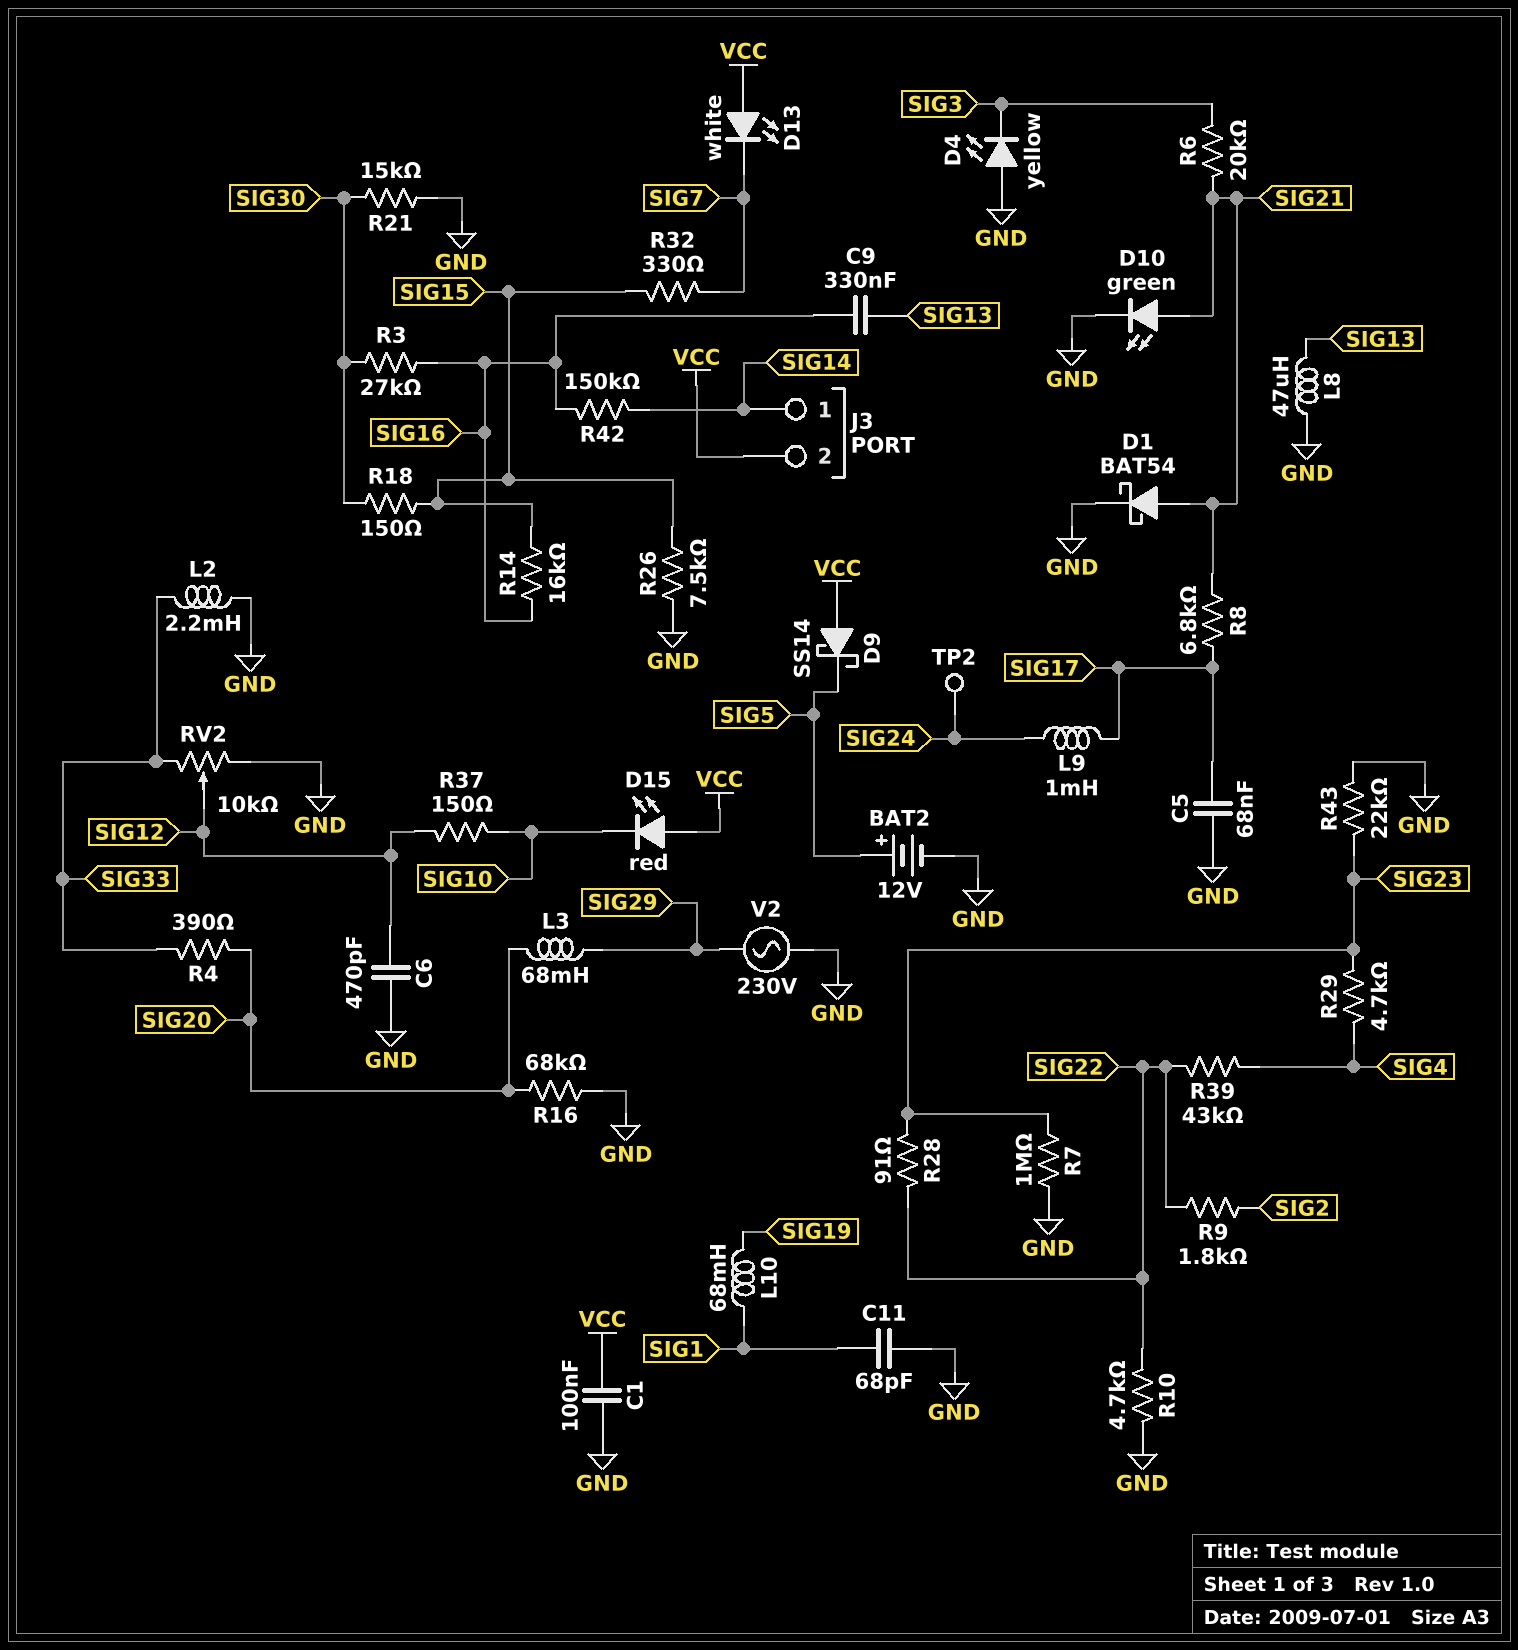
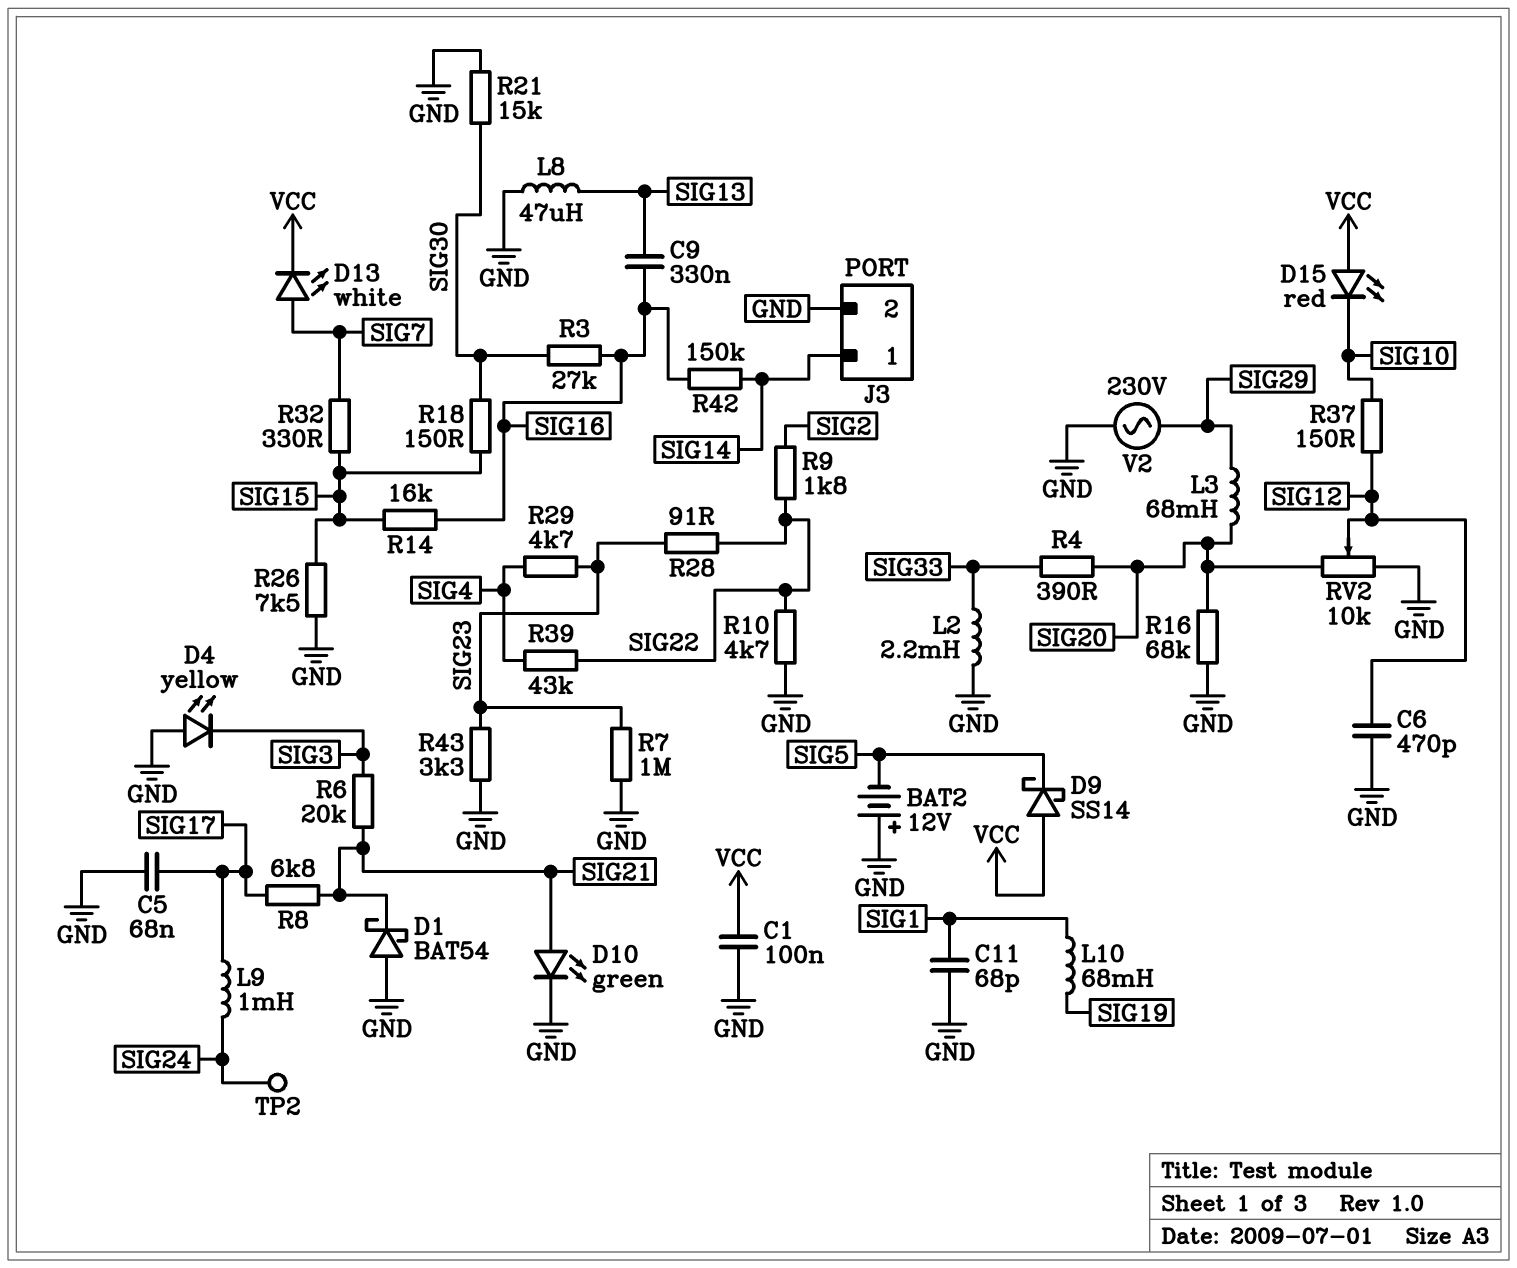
BAT2: 12V (plus SIG5, minus GND) -> 12V (plus GND, minus SIG5)
D1: schottky BAT54 (A SIG21, K GND) -> schottky BAT54 (A GND, K SIG21)
D13: LED white (A VCC, K SIG7) -> LED white (A SIG7, K VCC)
J3 pin 2: VCC -> GND
R43: 22k (GND, SIG23) -> 3.3k (GND, SIG23)
RV2: 10k (GND, SIG33, wiper SIG12) -> 10k (GND, SIG20, wiper SIG12)

